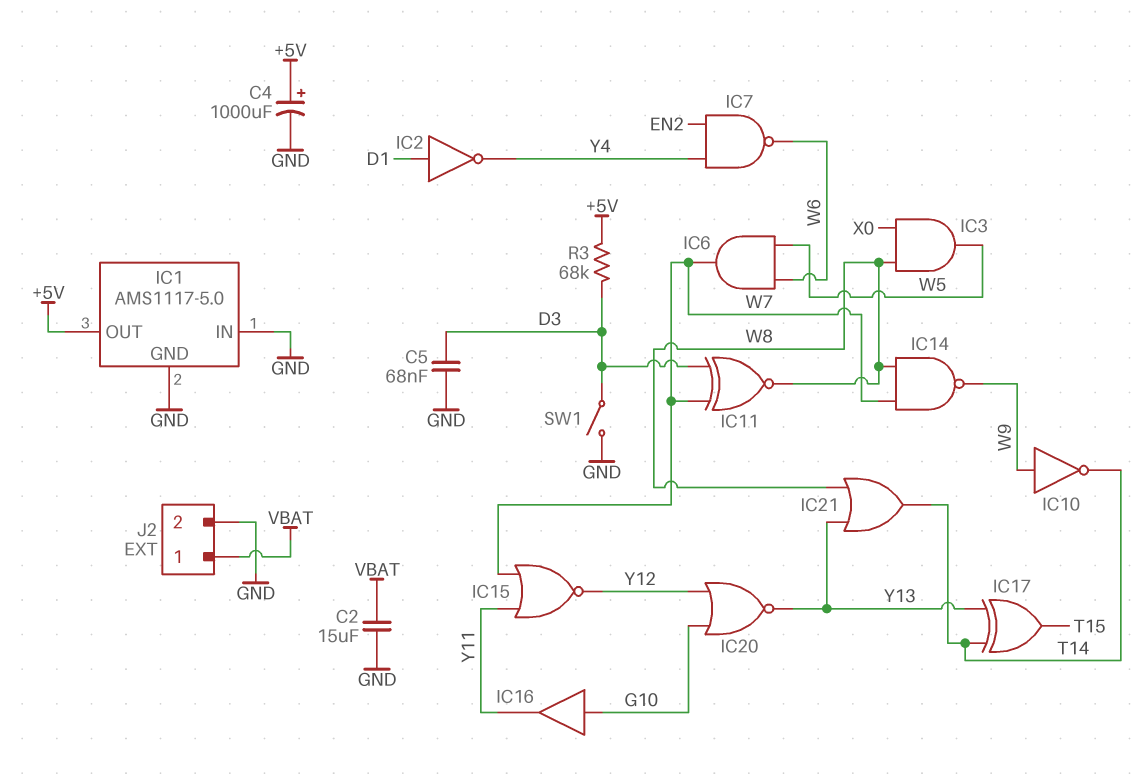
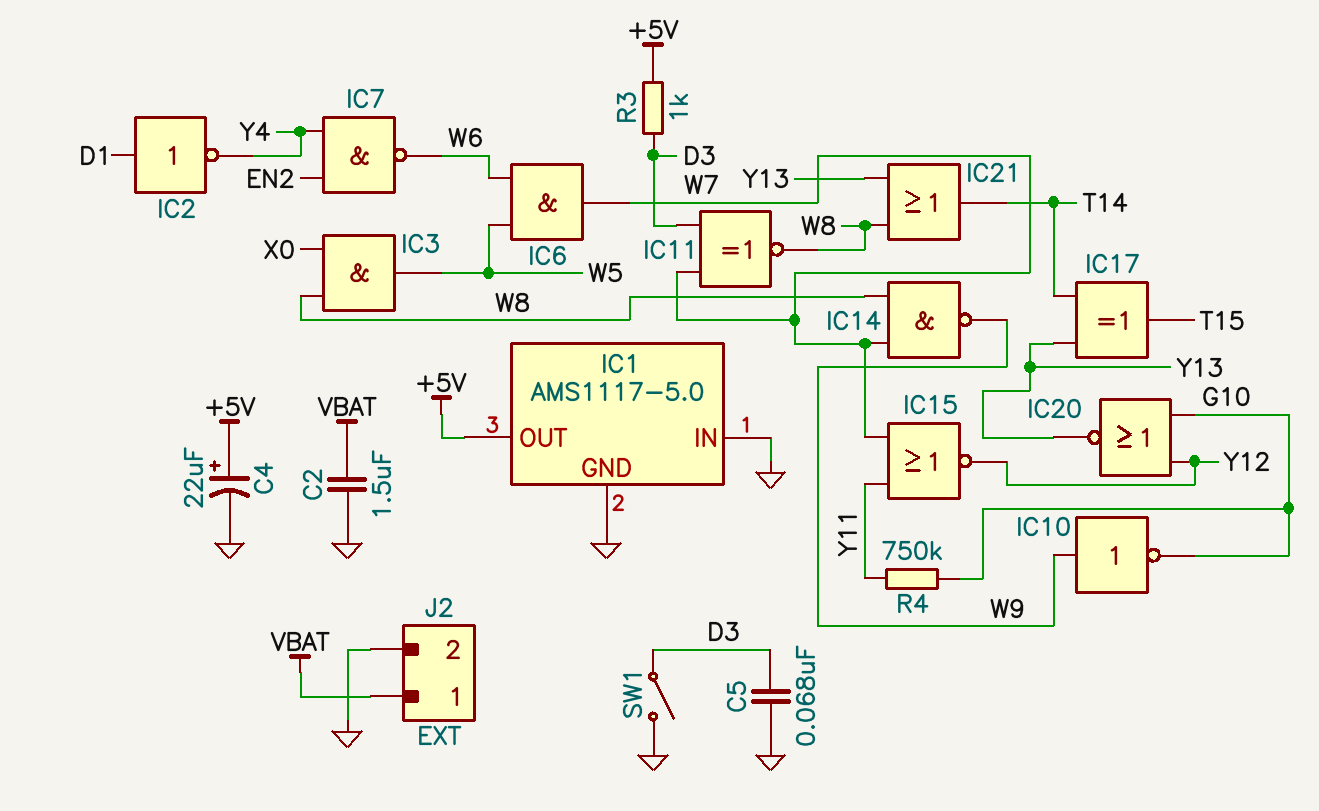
C2: 15uF (GND, VBAT) -> 1.5uF (GND, VBAT)
C4: 1000uF (plus +5V, minus GND) -> 22uF (plus +5V, minus GND)
IC10: NOT (in W9, out T14) -> NOT (in W9, out G10)
IC16: buffer (in G10, out Y11) -> none
R3: 68k (+5V, D3) -> 1k (+5V, D3)
R4: none -> 750k (G10, Y11)

